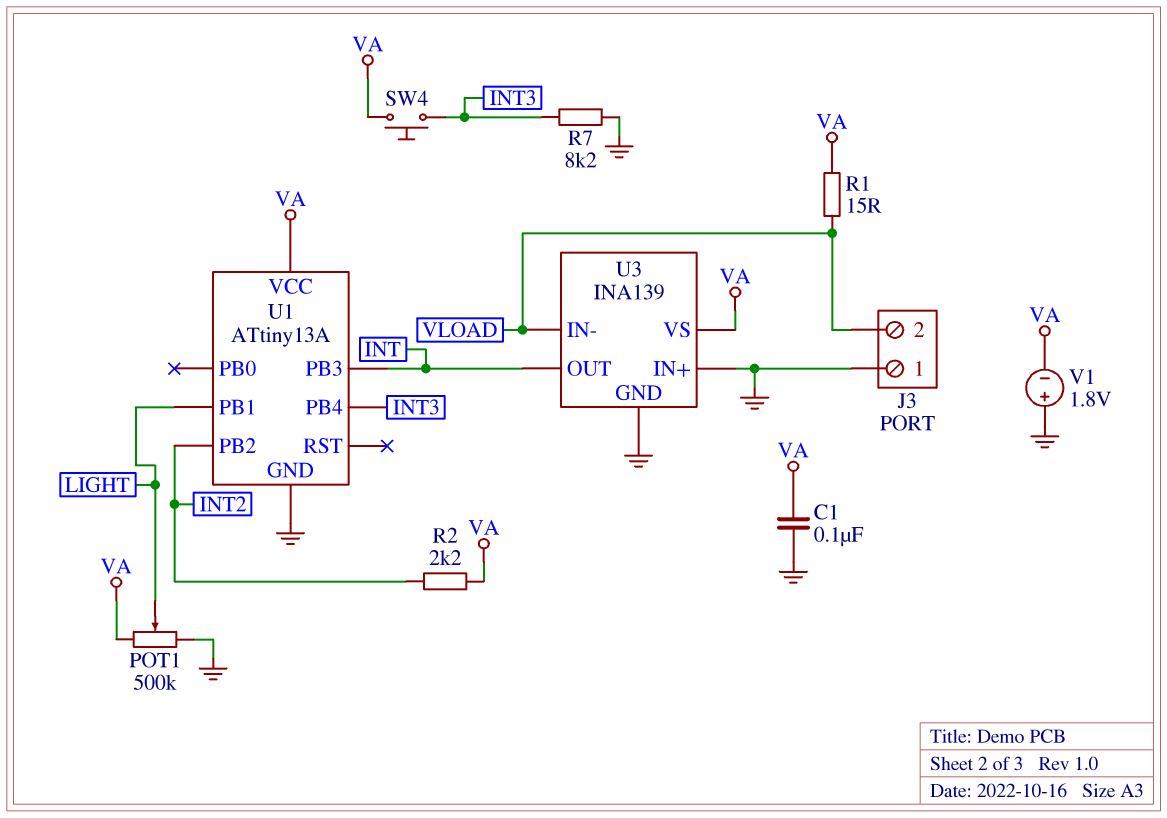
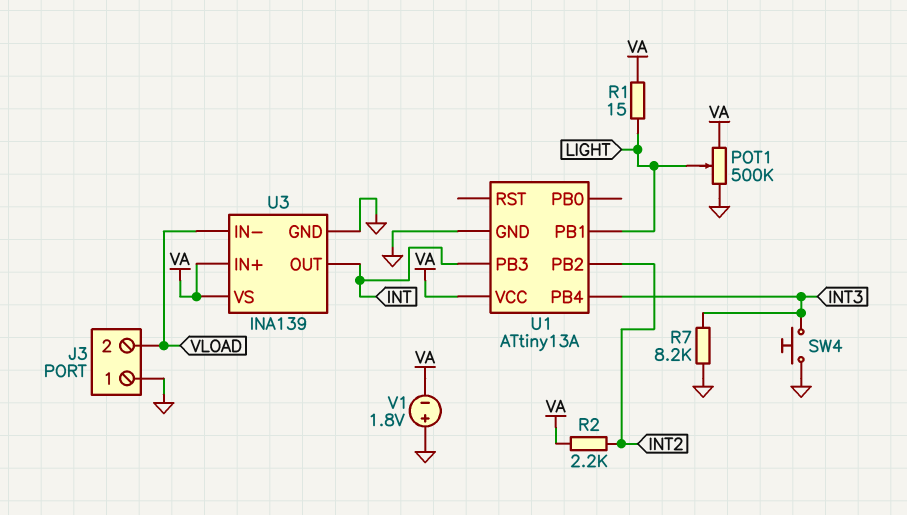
C1: 100nF (GND, VA) -> none
R1: 15 (VA, VLOAD) -> 15 (LIGHT, VA)
SW4: button (INT3, VA) -> button (GND, INT3)
U3 pin IN+: GND -> VA

